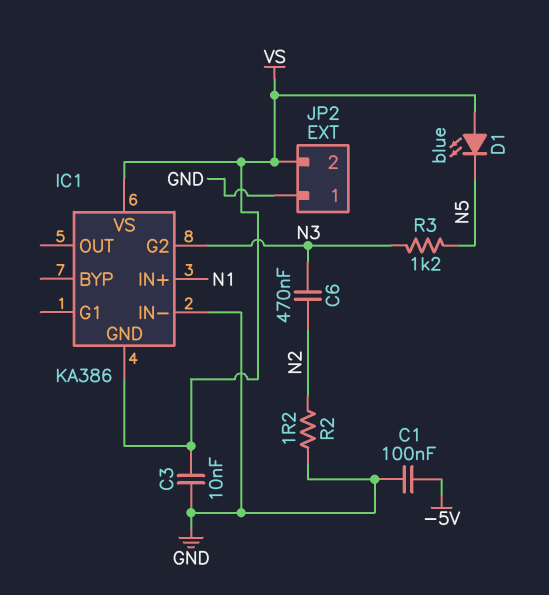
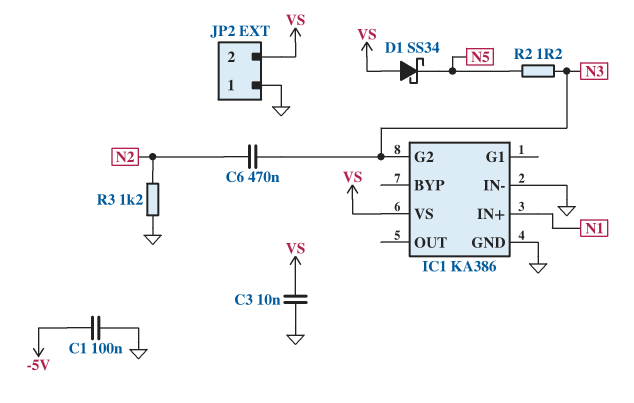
D1: LED blue (A VS, K N5) -> schottky SS34 (A VS, K N5)
IC1 pin GND: VS -> GND
R2: 1.2 (GND, N2) -> 1.2 (N3, N5)
R3: 1.2k (N3, N5) -> 1.2k (GND, N2)

